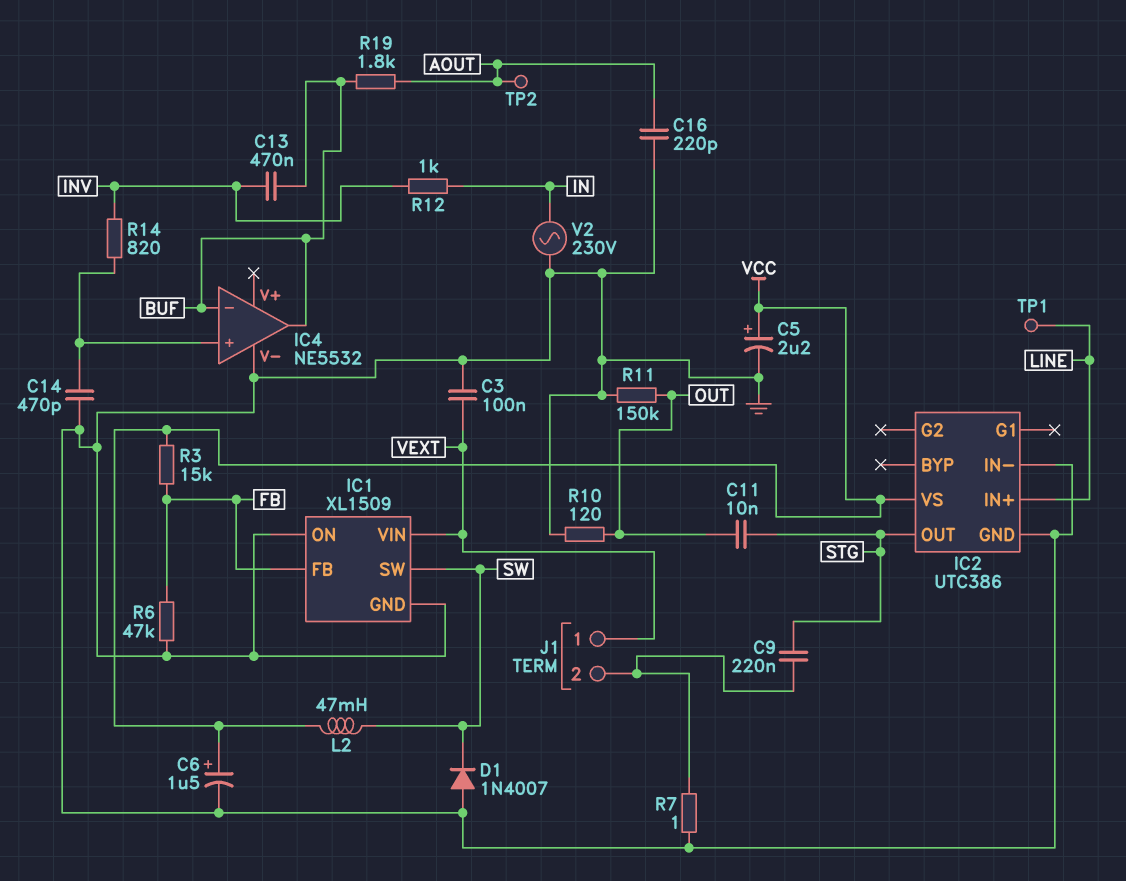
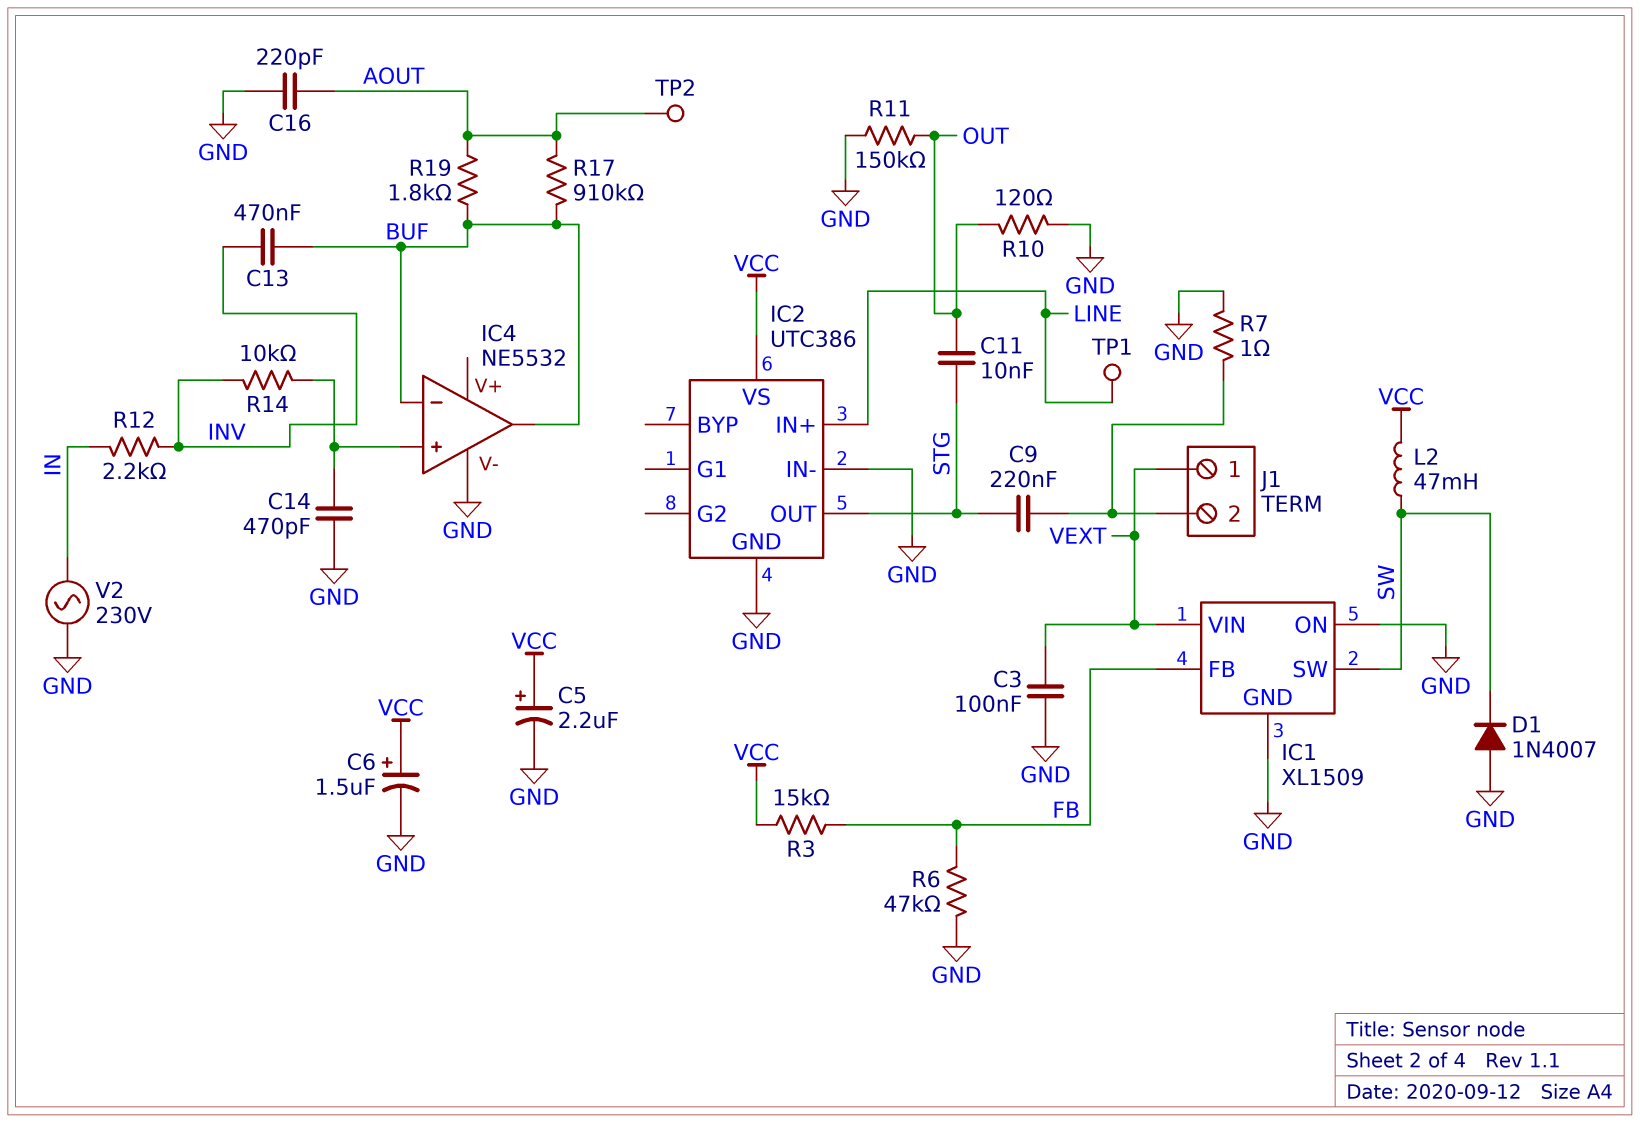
R12: 1k (IN, INV) -> 2.2k (IN, INV)
R14: 820 (IC4/in+, INV) -> 10k (IC4/in+, INV)
R17: none -> 910k (AOUT, BUF)

